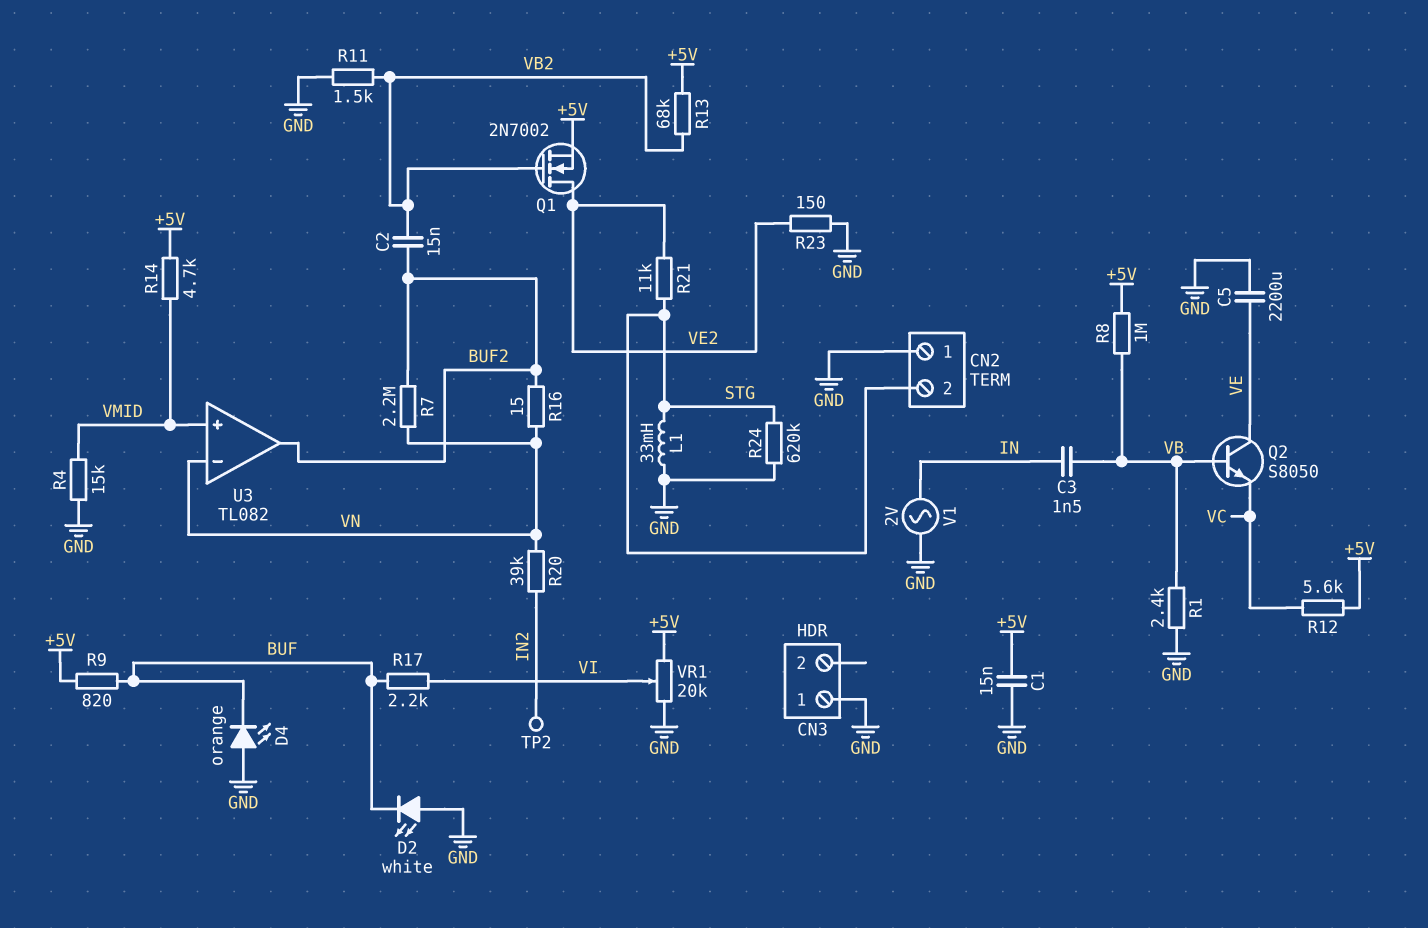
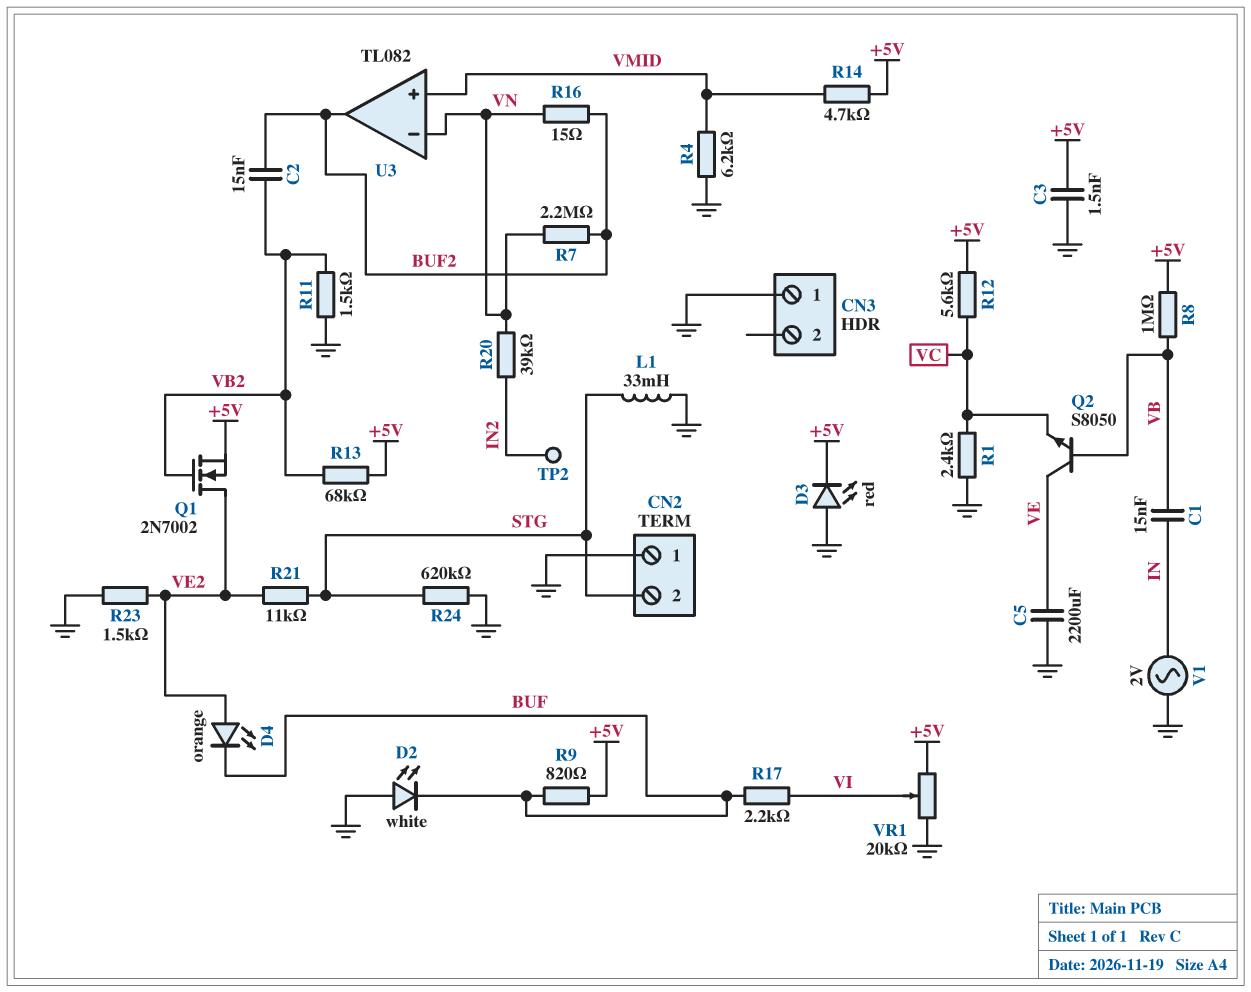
C1: 15nF (+5V, GND) -> 15nF (IN, VB)
C3: 1.5nF (IN, VB) -> 1.5nF (+5V, GND)
D3: none -> LED red (A GND, K +5V)
D4: LED orange (A GND, K BUF) -> LED orange (A VE2, K BUF)
R1: 2.4k (GND, VB) -> 2.4k (GND, VC)
R4: 15k (GND, VMID) -> 6.2k (GND, VMID)
R23: 150 (GND, VE2) -> 1.5k (GND, VE2)

